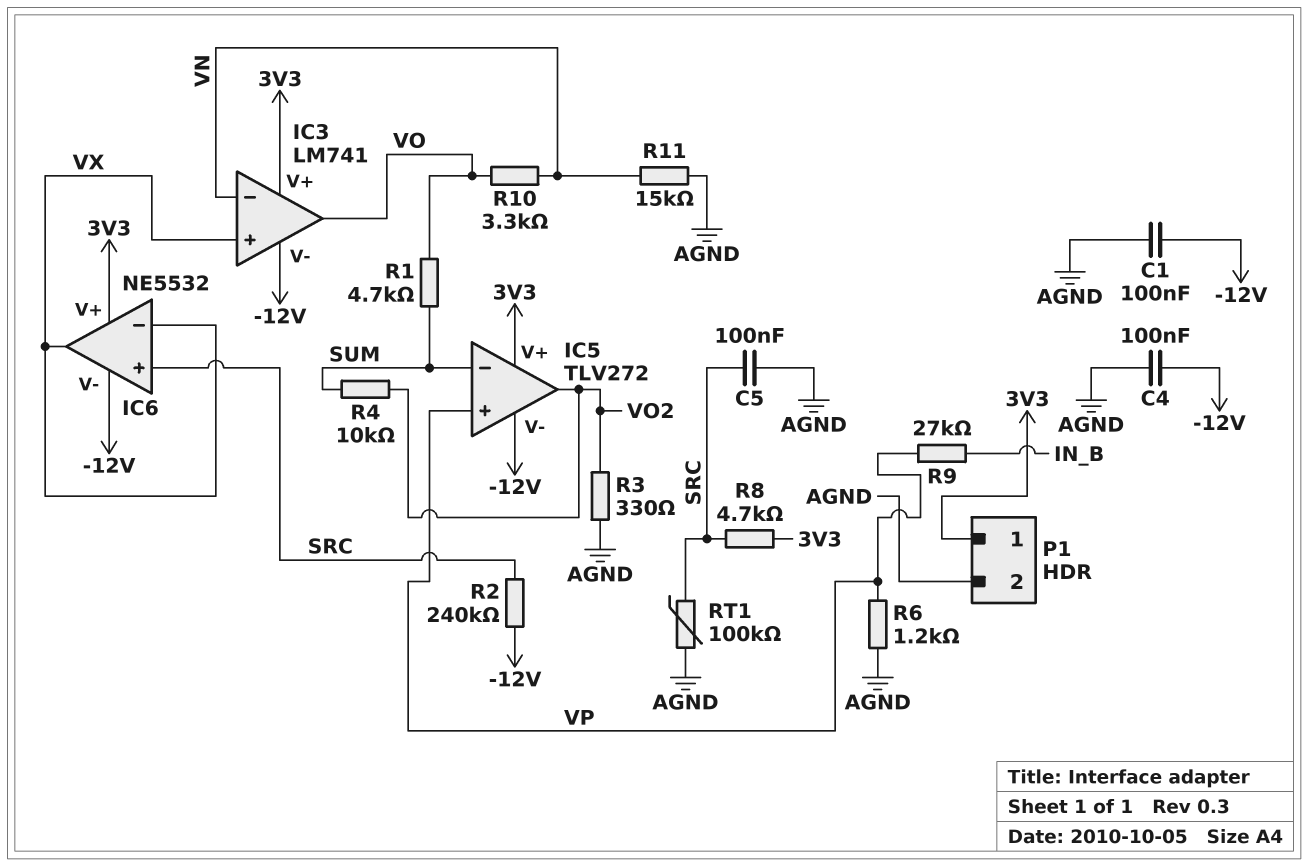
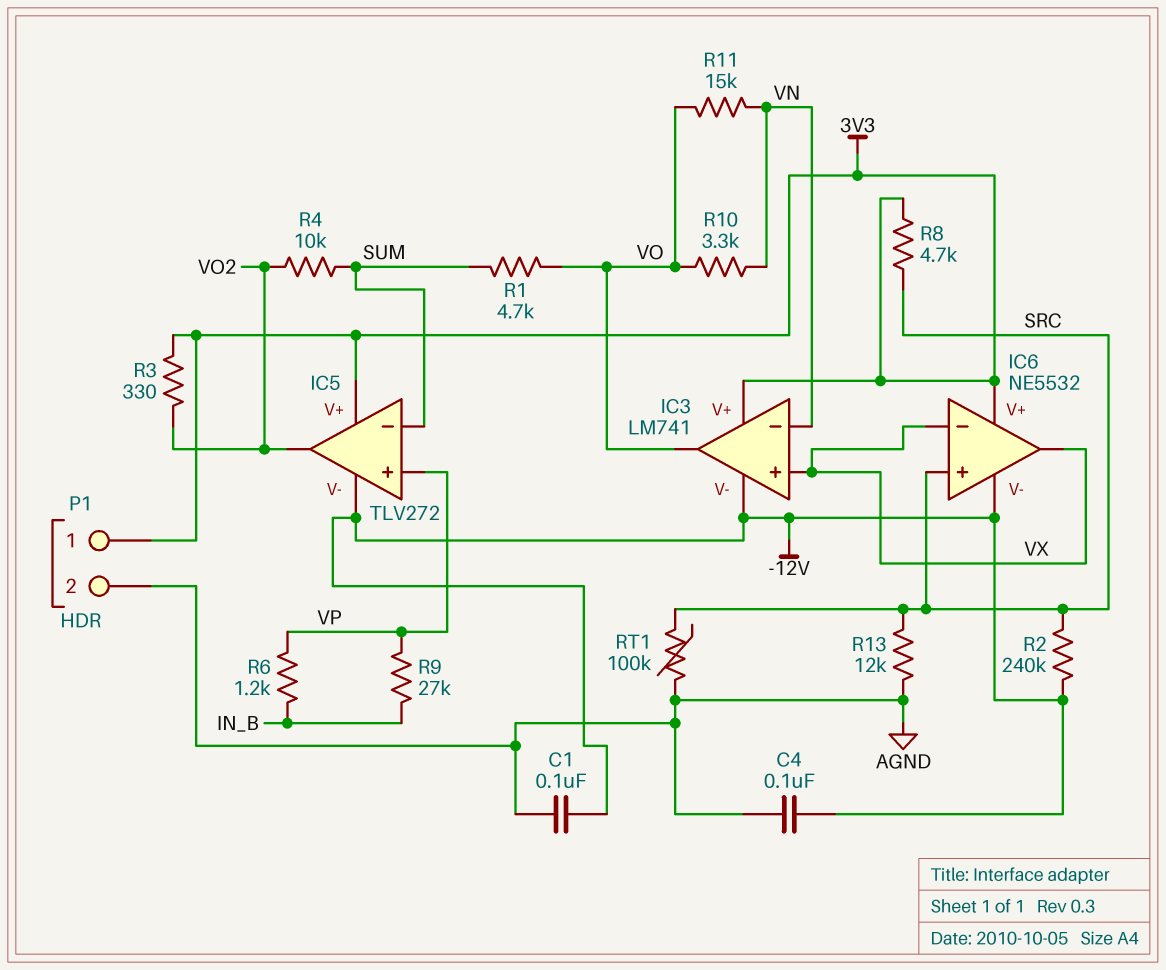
C5: 100nF (AGND, SRC) -> none
R3: 330 (AGND, VO2) -> 330 (3V3, VO2)
R6: 1.2k (AGND, VP) -> 1.2k (IN_B, VP)
R11: 15k (AGND, VN) -> 15k (VN, VO)
R13: none -> 12k (AGND, SRC)

